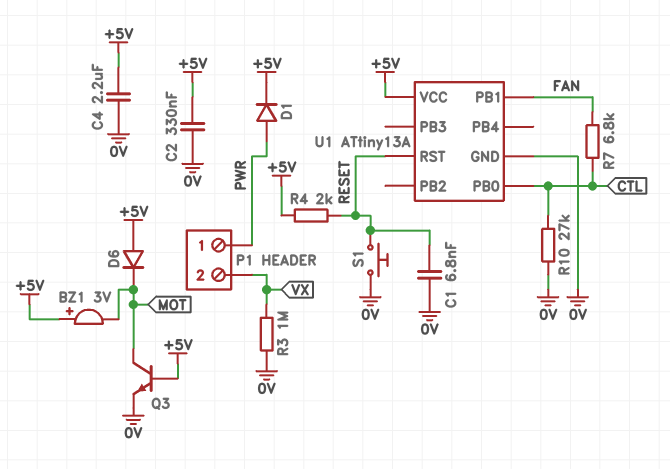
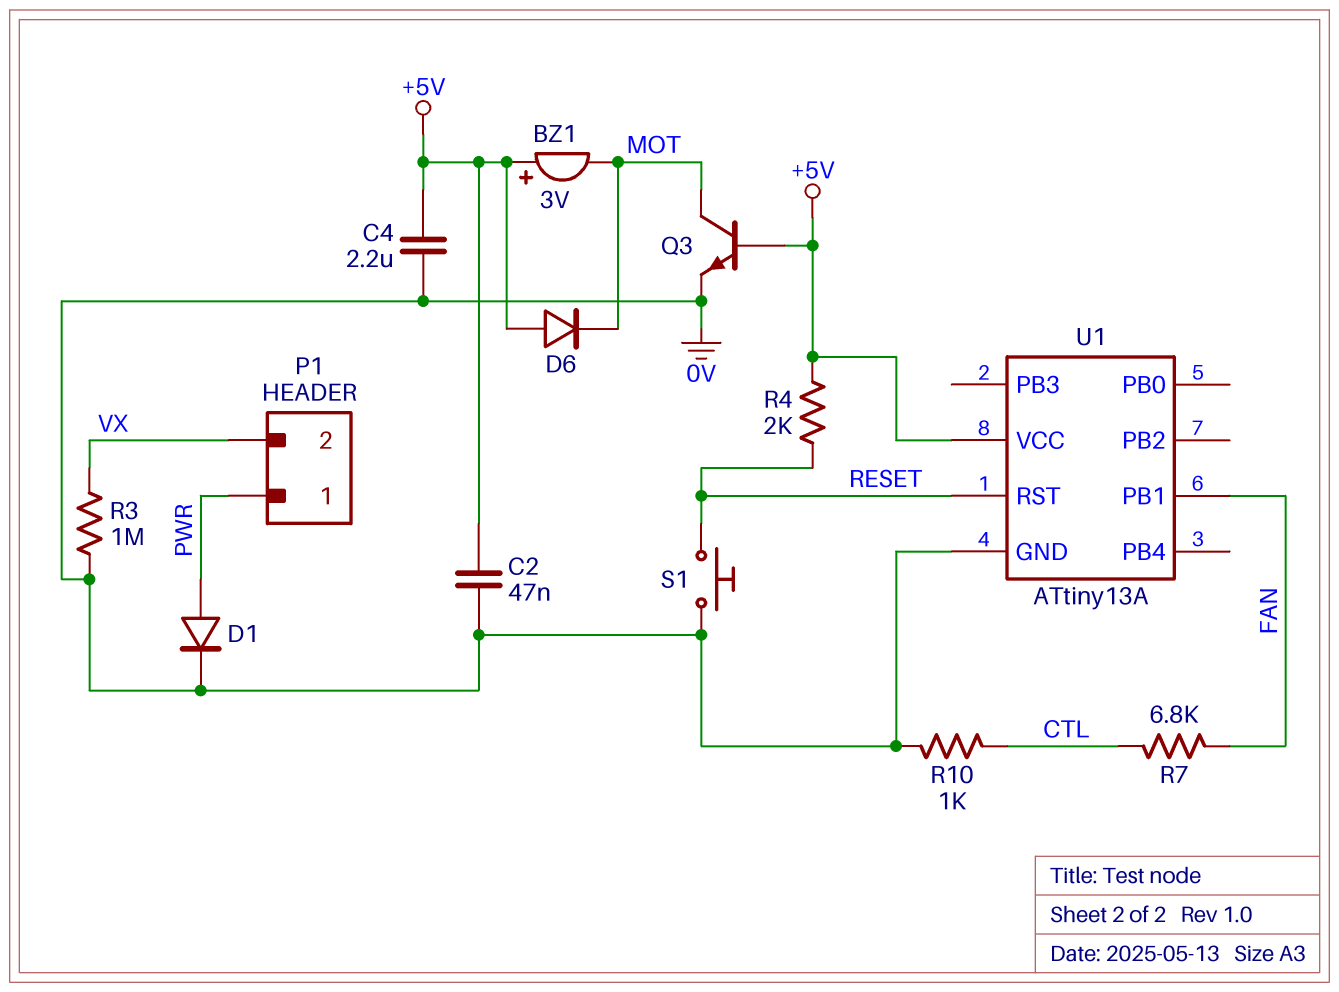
C1: 6.8nF (0V, RESET) -> none
C2: 330nF (+5V, 0V) -> 47nF (+5V, 0V)
D1: diode (A PWR, K +5V) -> diode (A PWR, K 0V)
R10: 27k (0V, CTL) -> 1k (0V, CTL)
U1 pin PB0: CTL -> none

